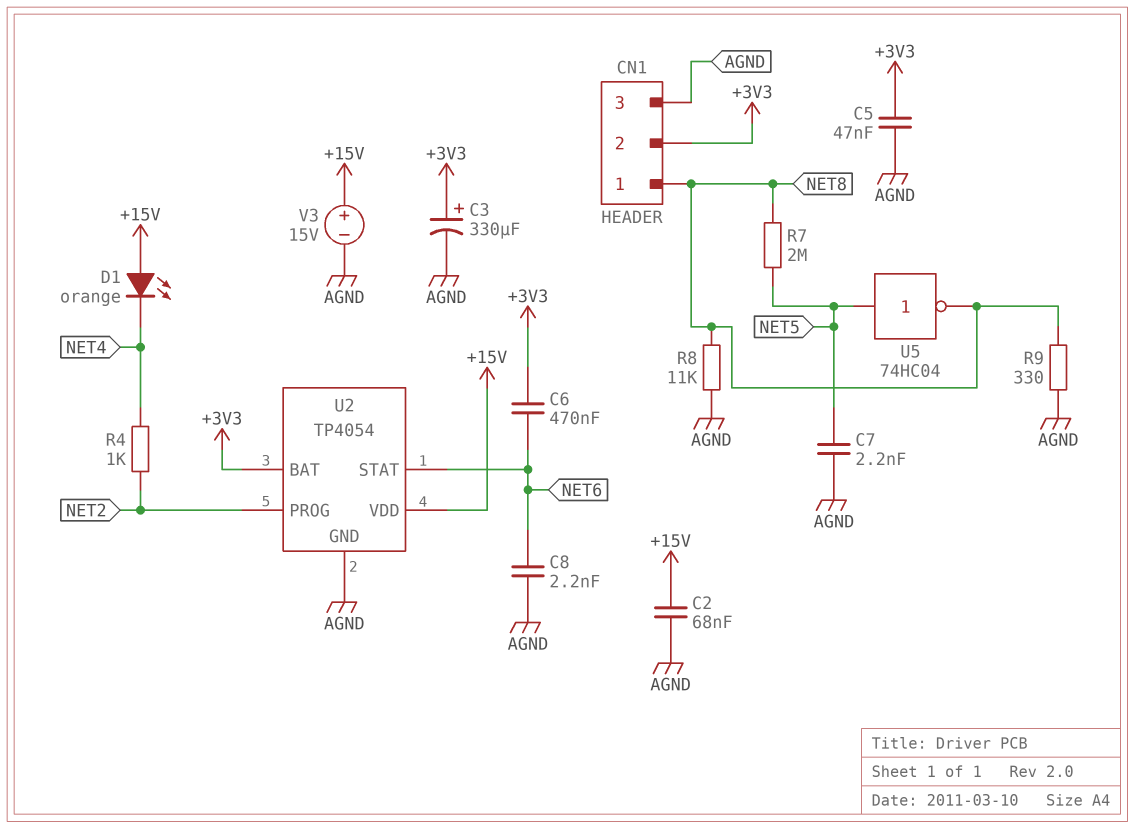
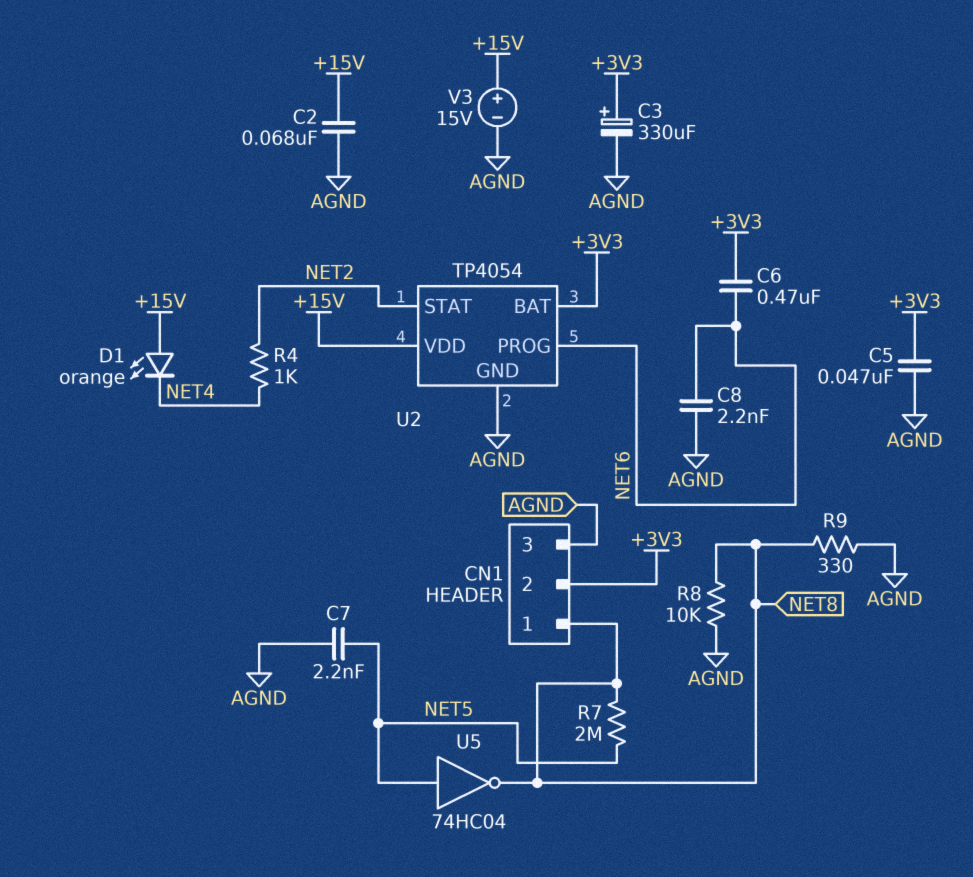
R8: 11k (AGND, NET8) -> 10k (AGND, NET8)
U2 pin PROG: NET2 -> NET6
U2 pin STAT: NET6 -> NET2

